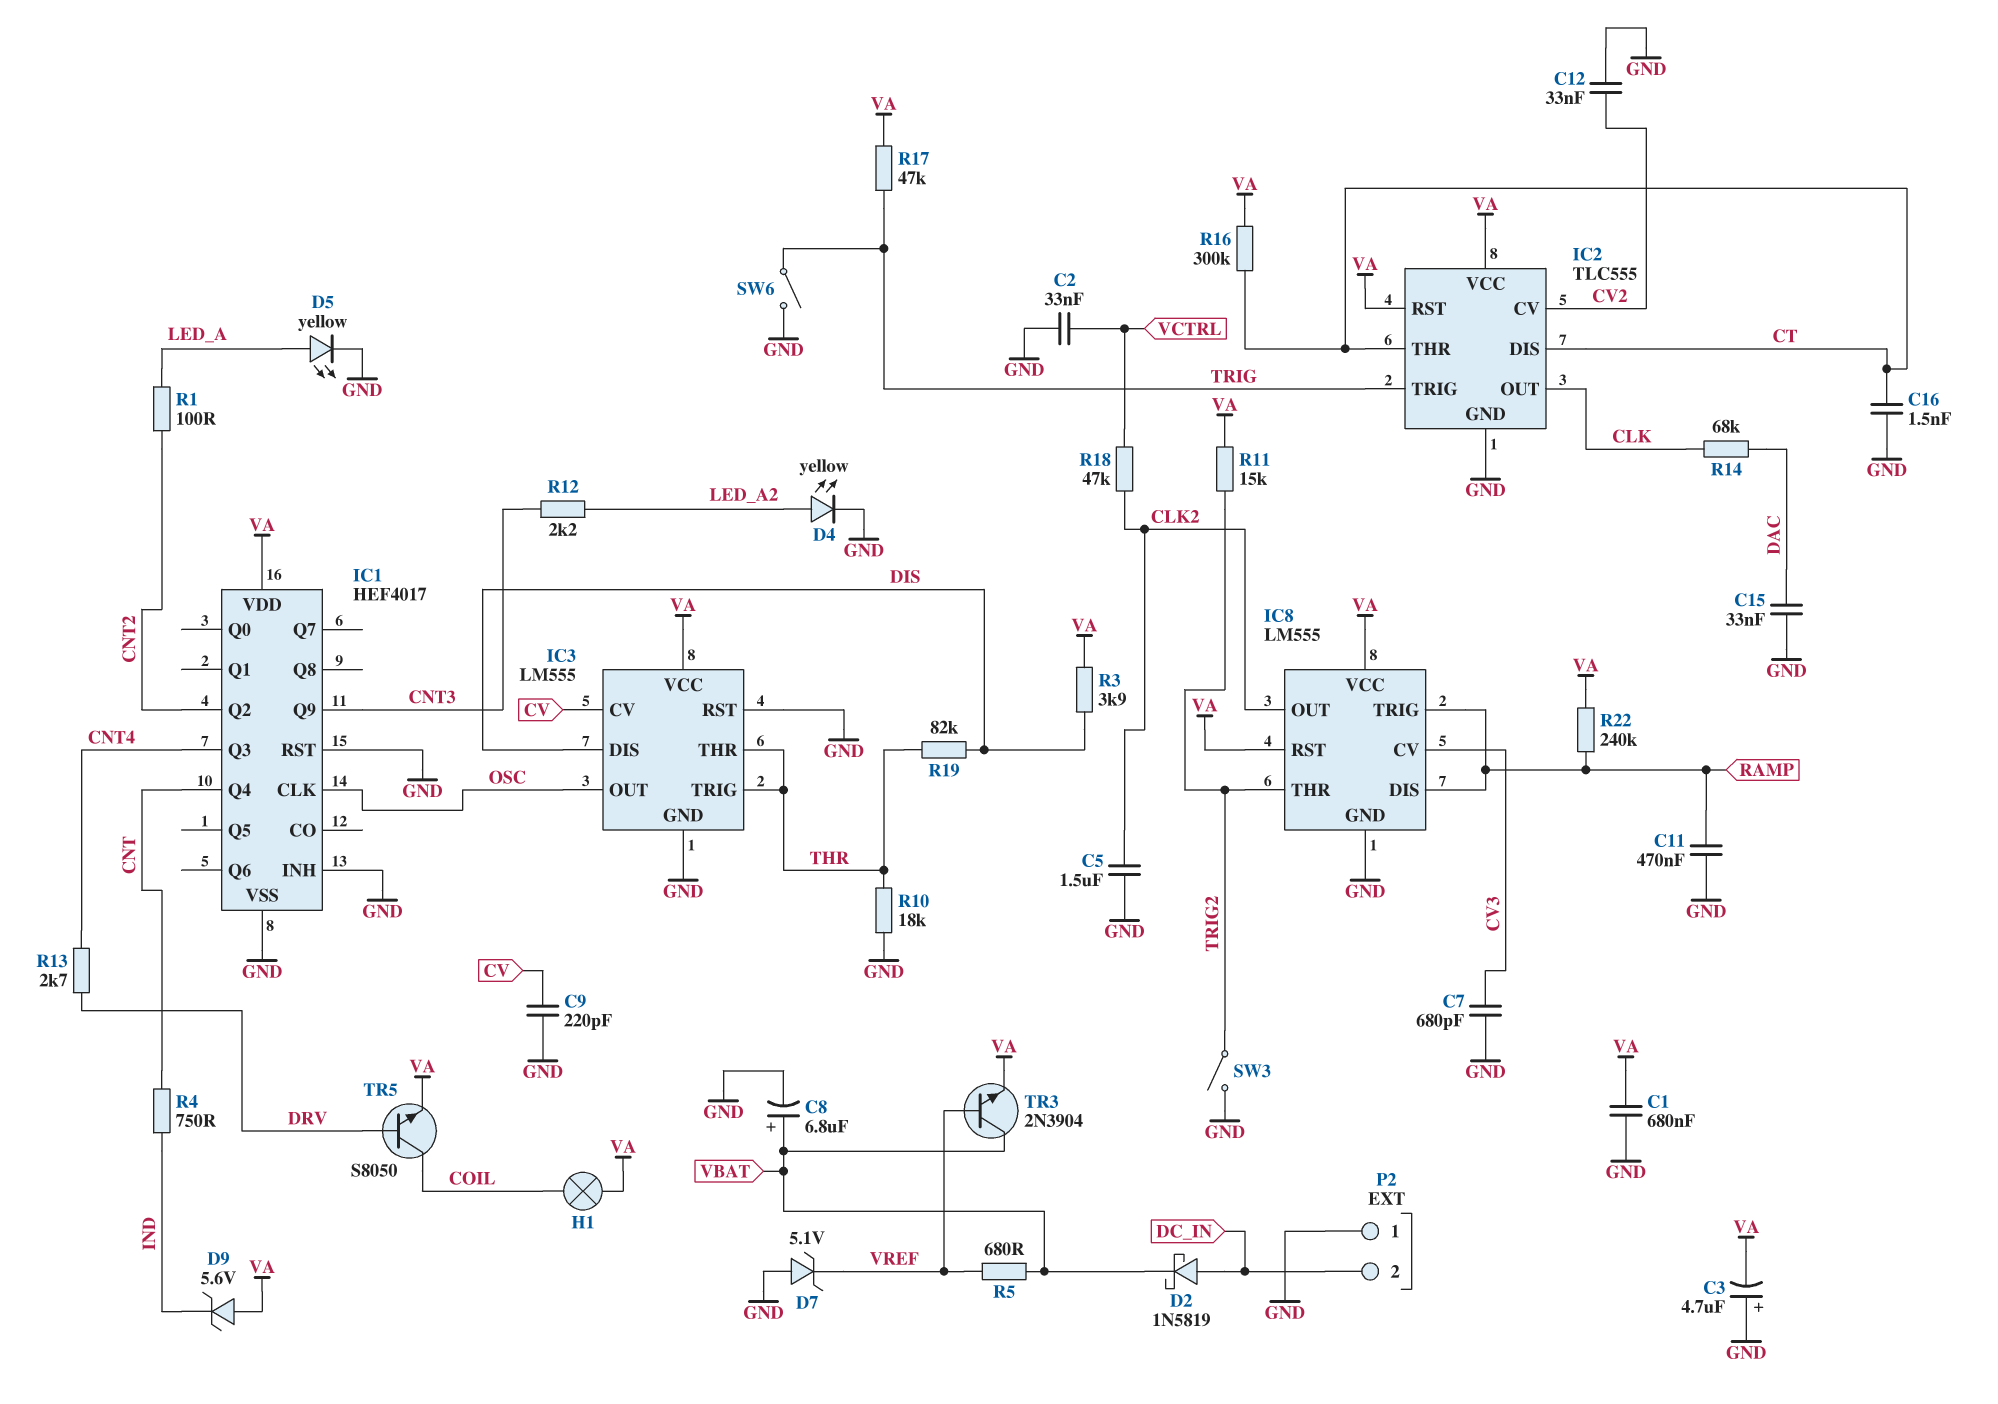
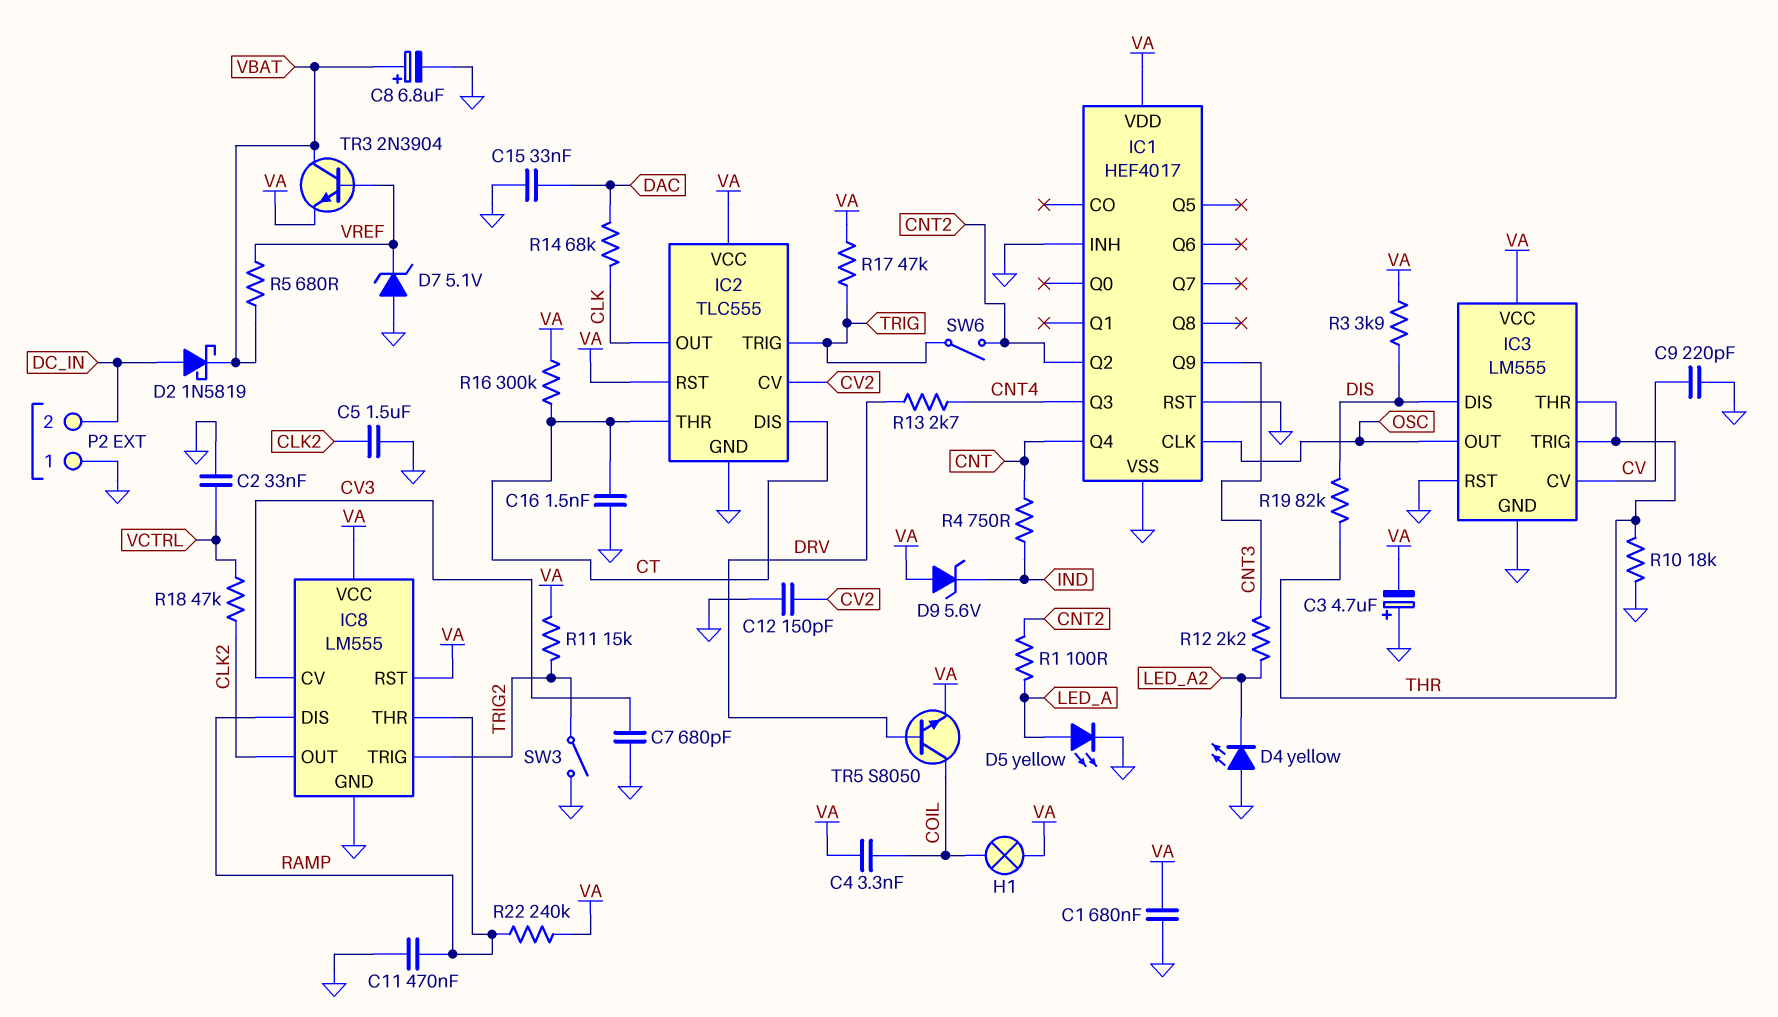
C4: none -> 3.3nF (COIL, VA)
C12: 33nF (CV2, GND) -> 150pF (CV2, GND)
D4: LED yellow (A LED_A2, K GND) -> LED yellow (A GND, K LED_A2)
IC8 pin THR: TRIG2 -> RAMP
IC8 pin TRIG: RAMP -> TRIG2
SW6: switch (GND, TRIG) -> switch (CNT2, TRIG)

